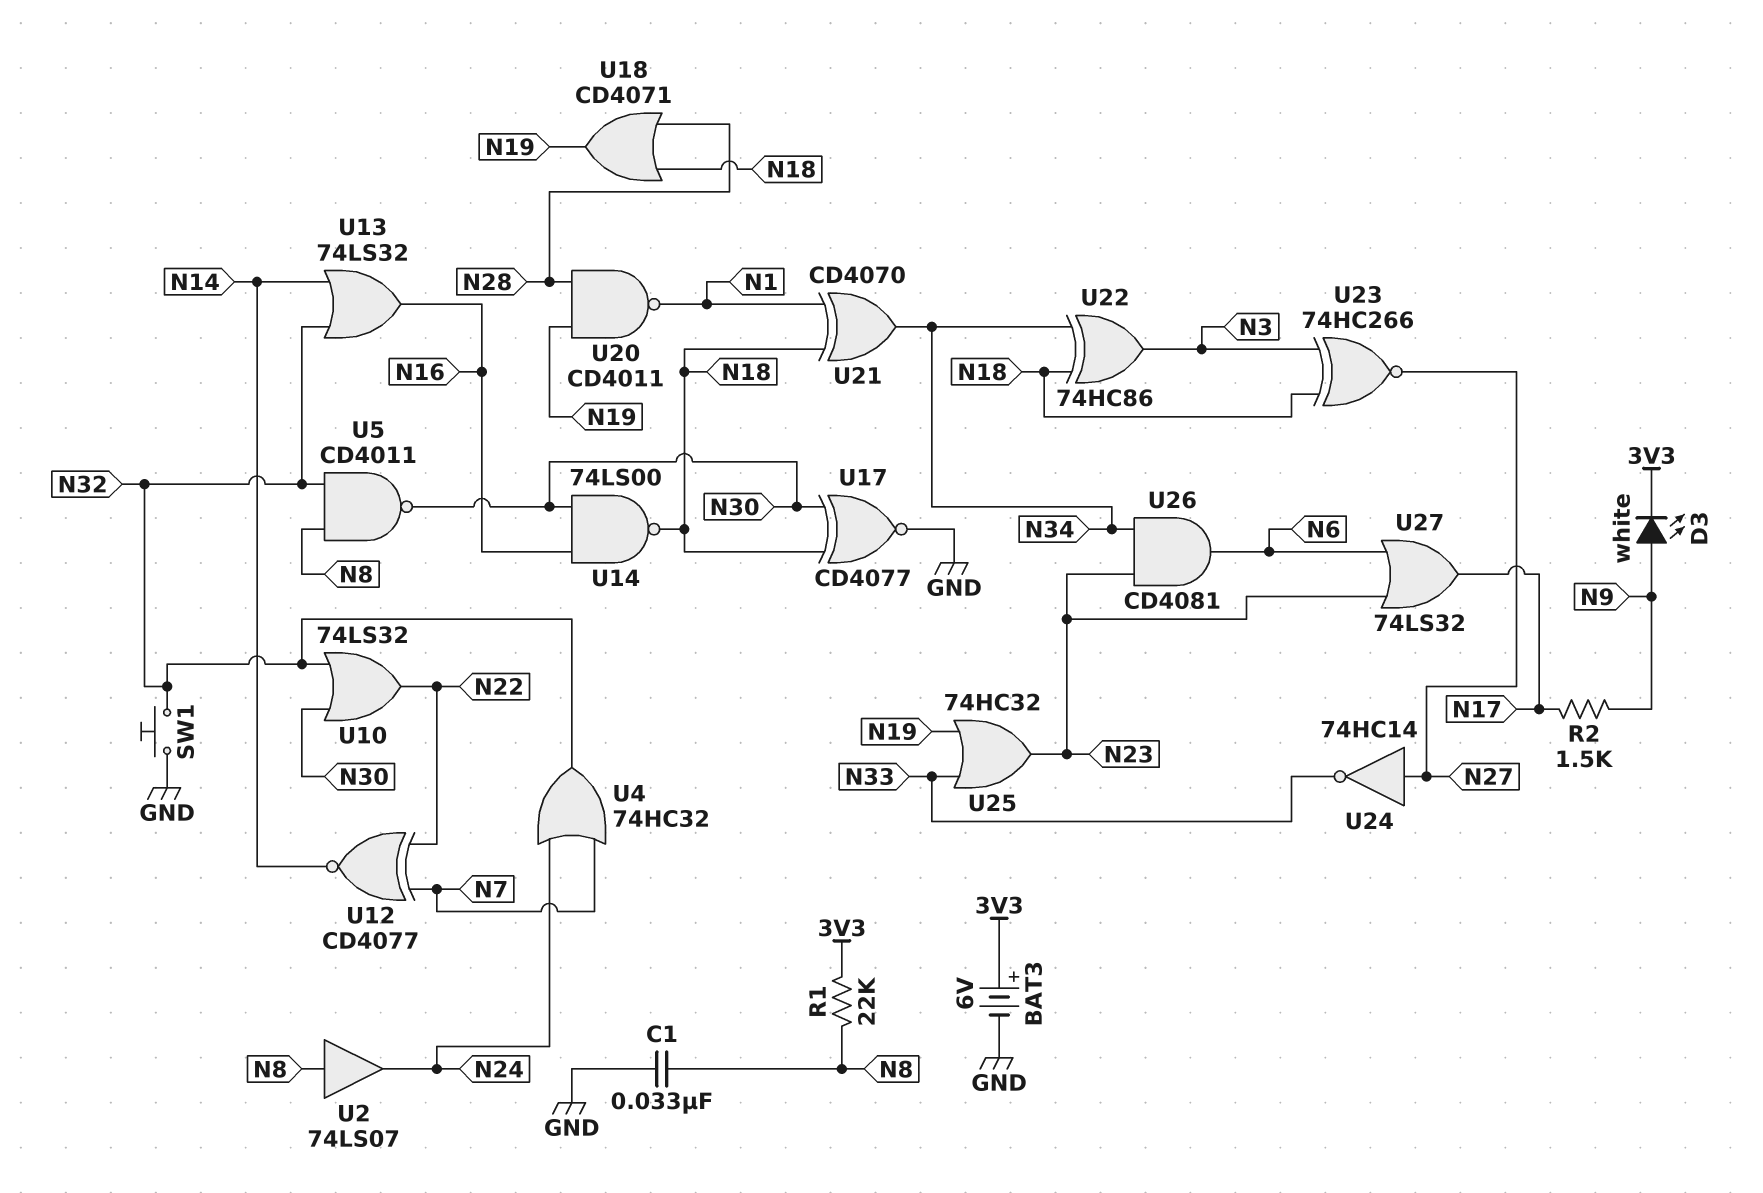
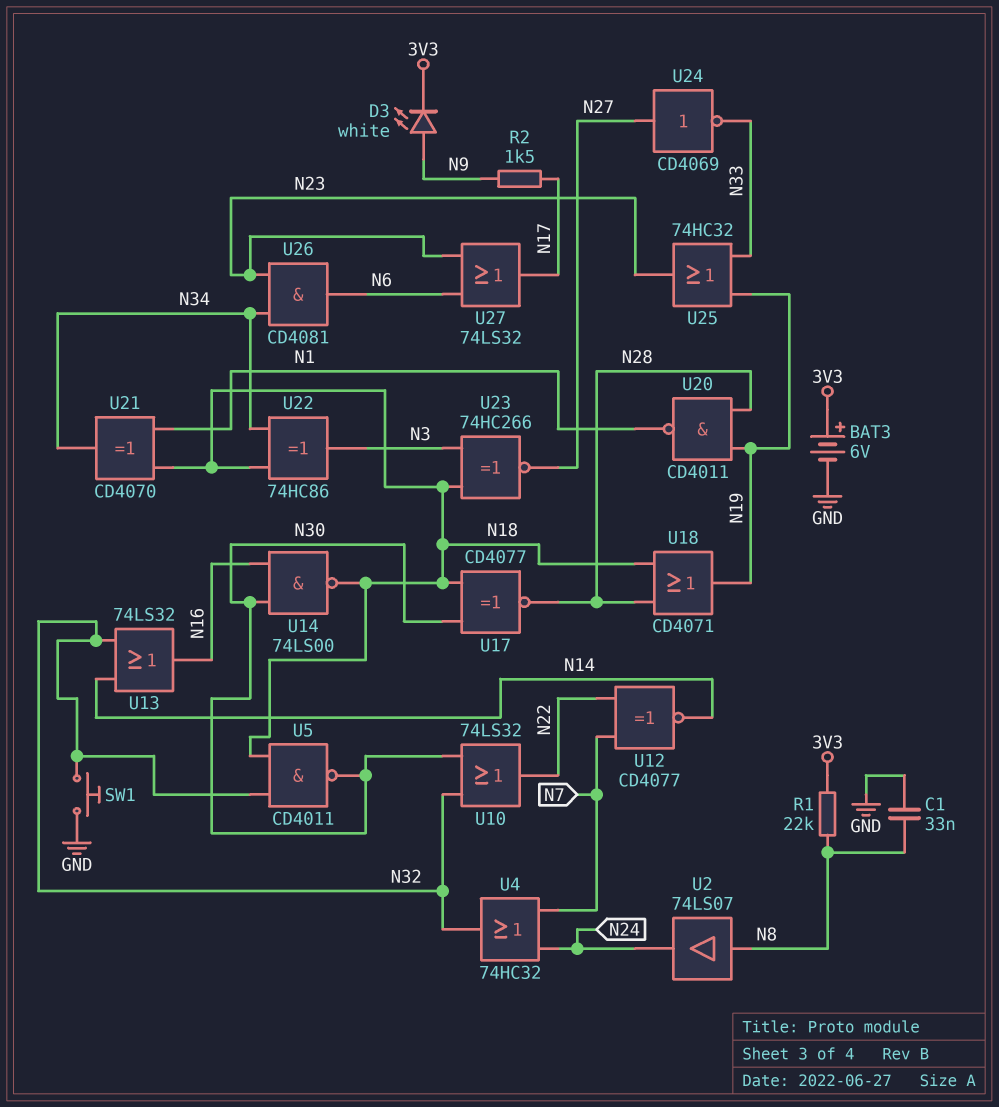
U5: NAND CD4011 (in N8, in N32, out N30) -> NAND CD4011 (in N18, in N32, out N30)
U17: XNOR CD4077 (in N18, in N30, out GND) -> XNOR CD4077 (in N18, in N30, out N28)
U24: NOT 74HC14 (in N27, out N33) -> NOT CD4069 (in N27, out N33)

